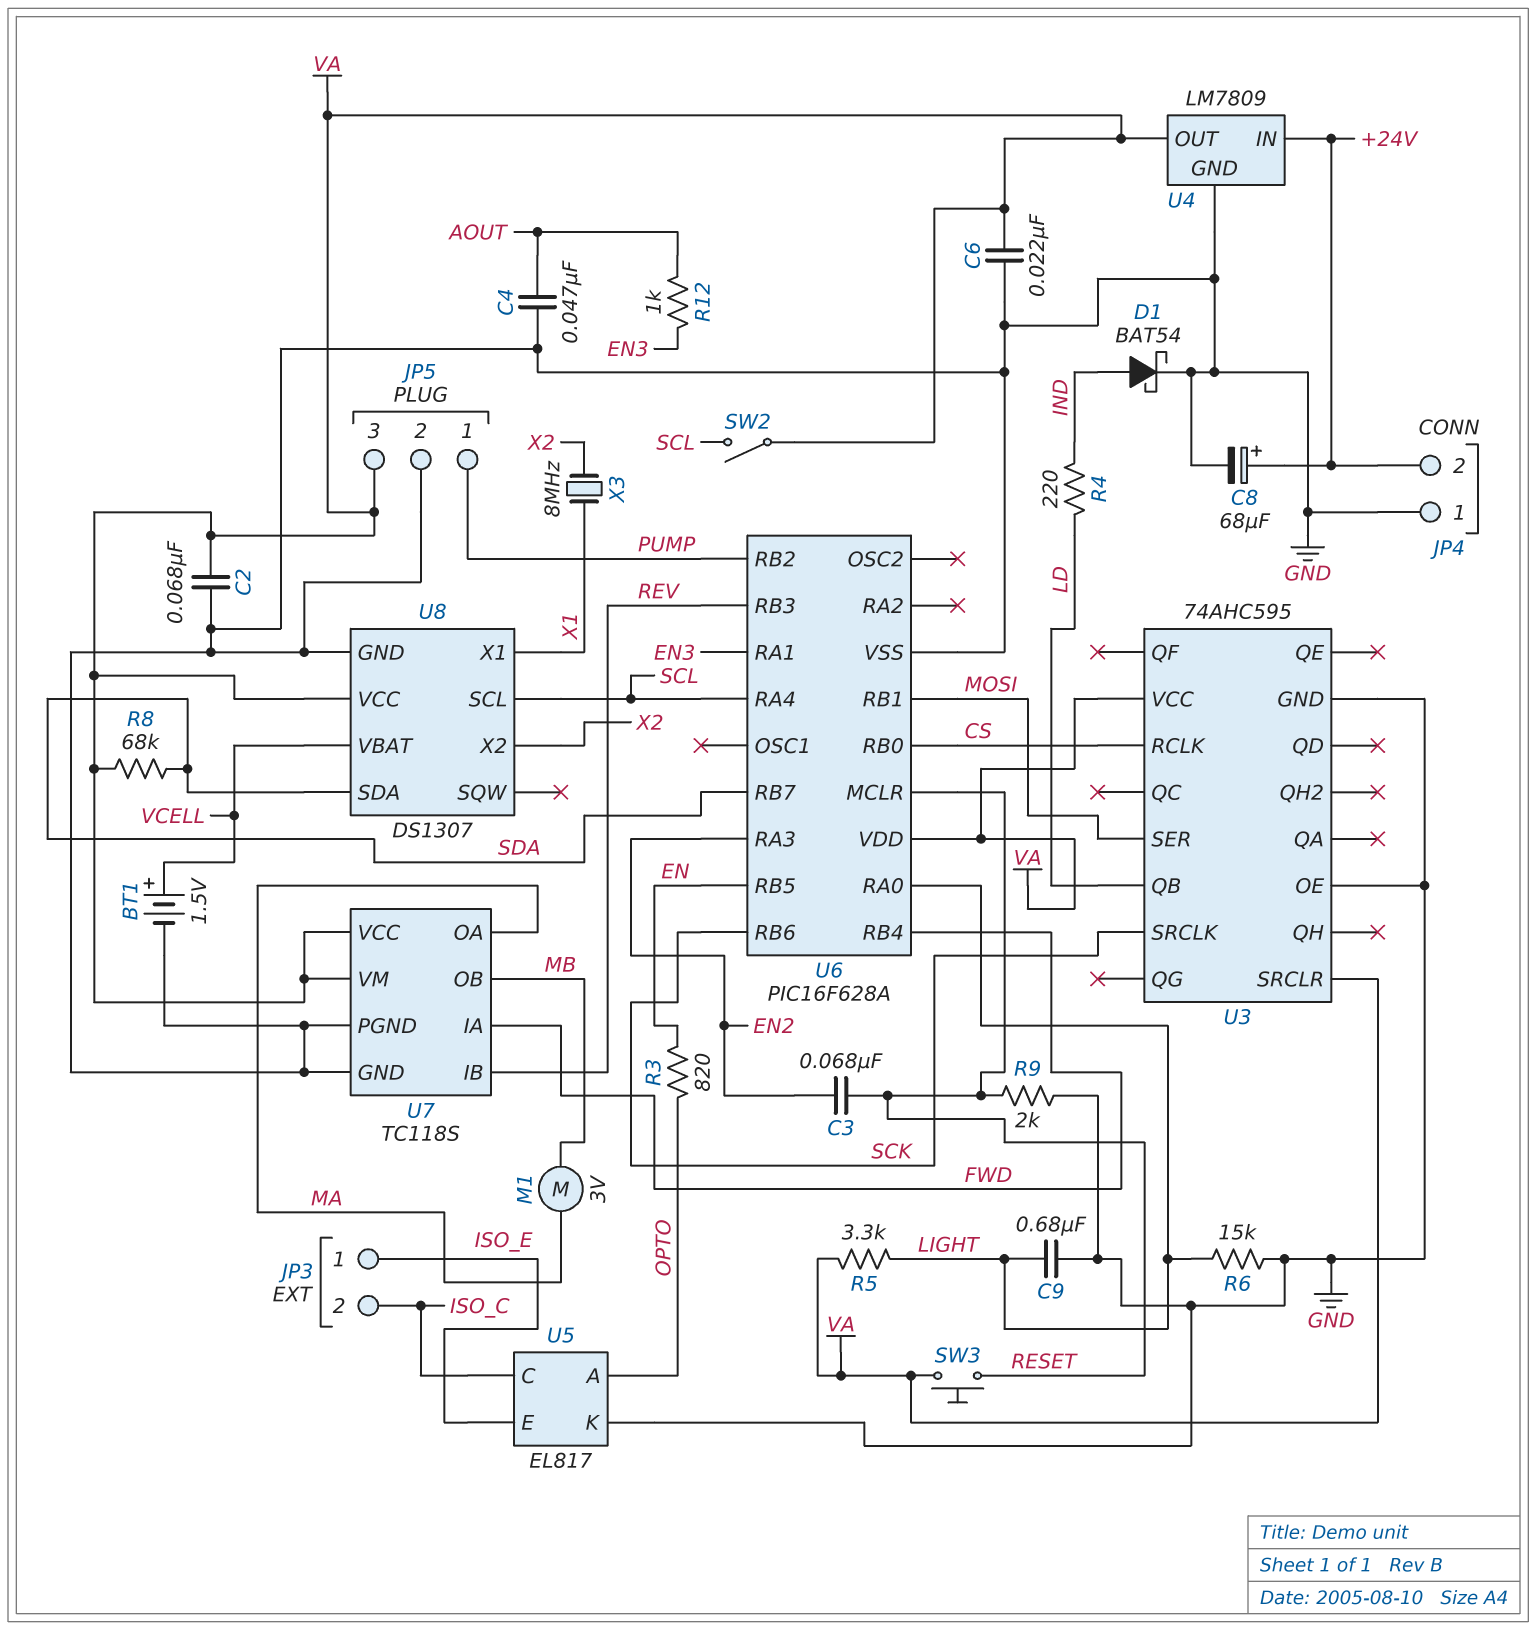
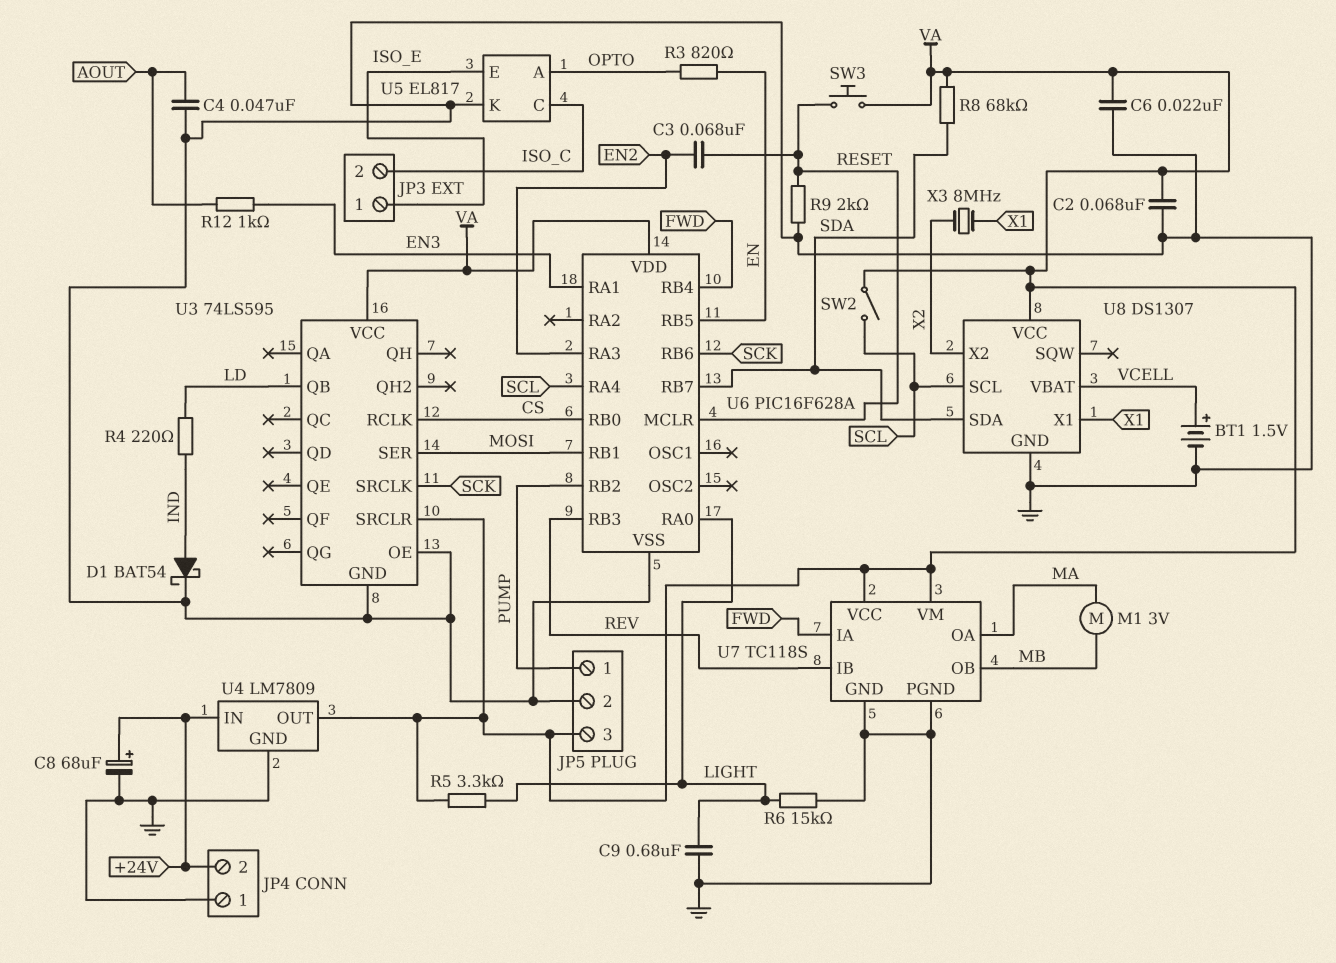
U3: 74AHC595 -> 74LS595

